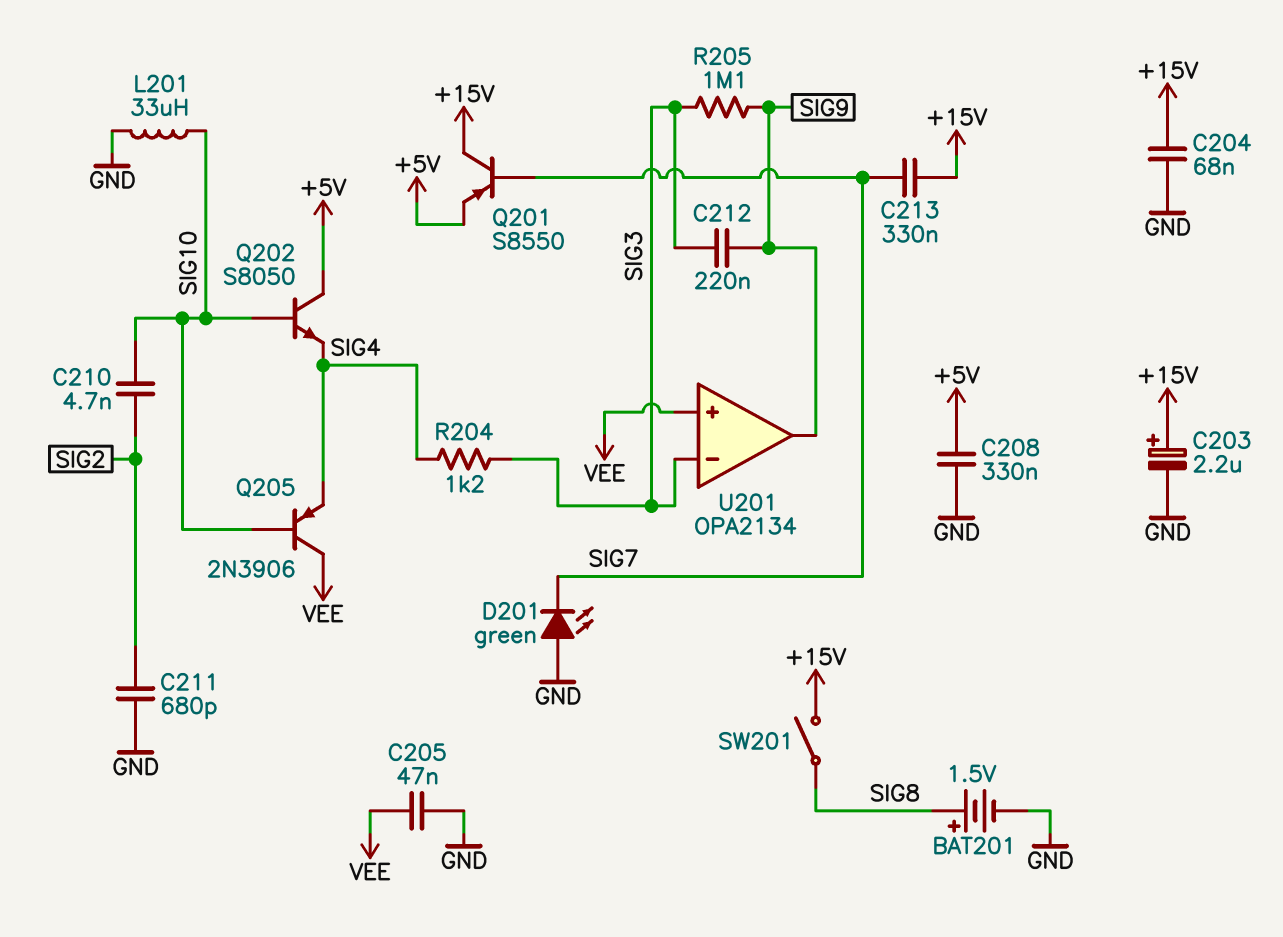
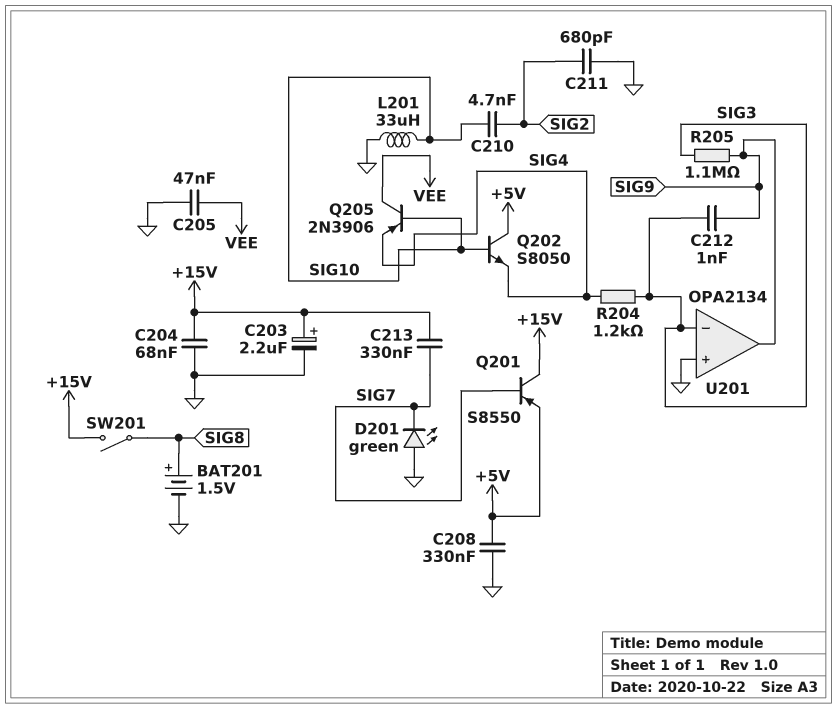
C212: 220nF (SIG3, SIG9) -> 1nF (SIG3, SIG9)
U201 pin in+: VEE -> GND

